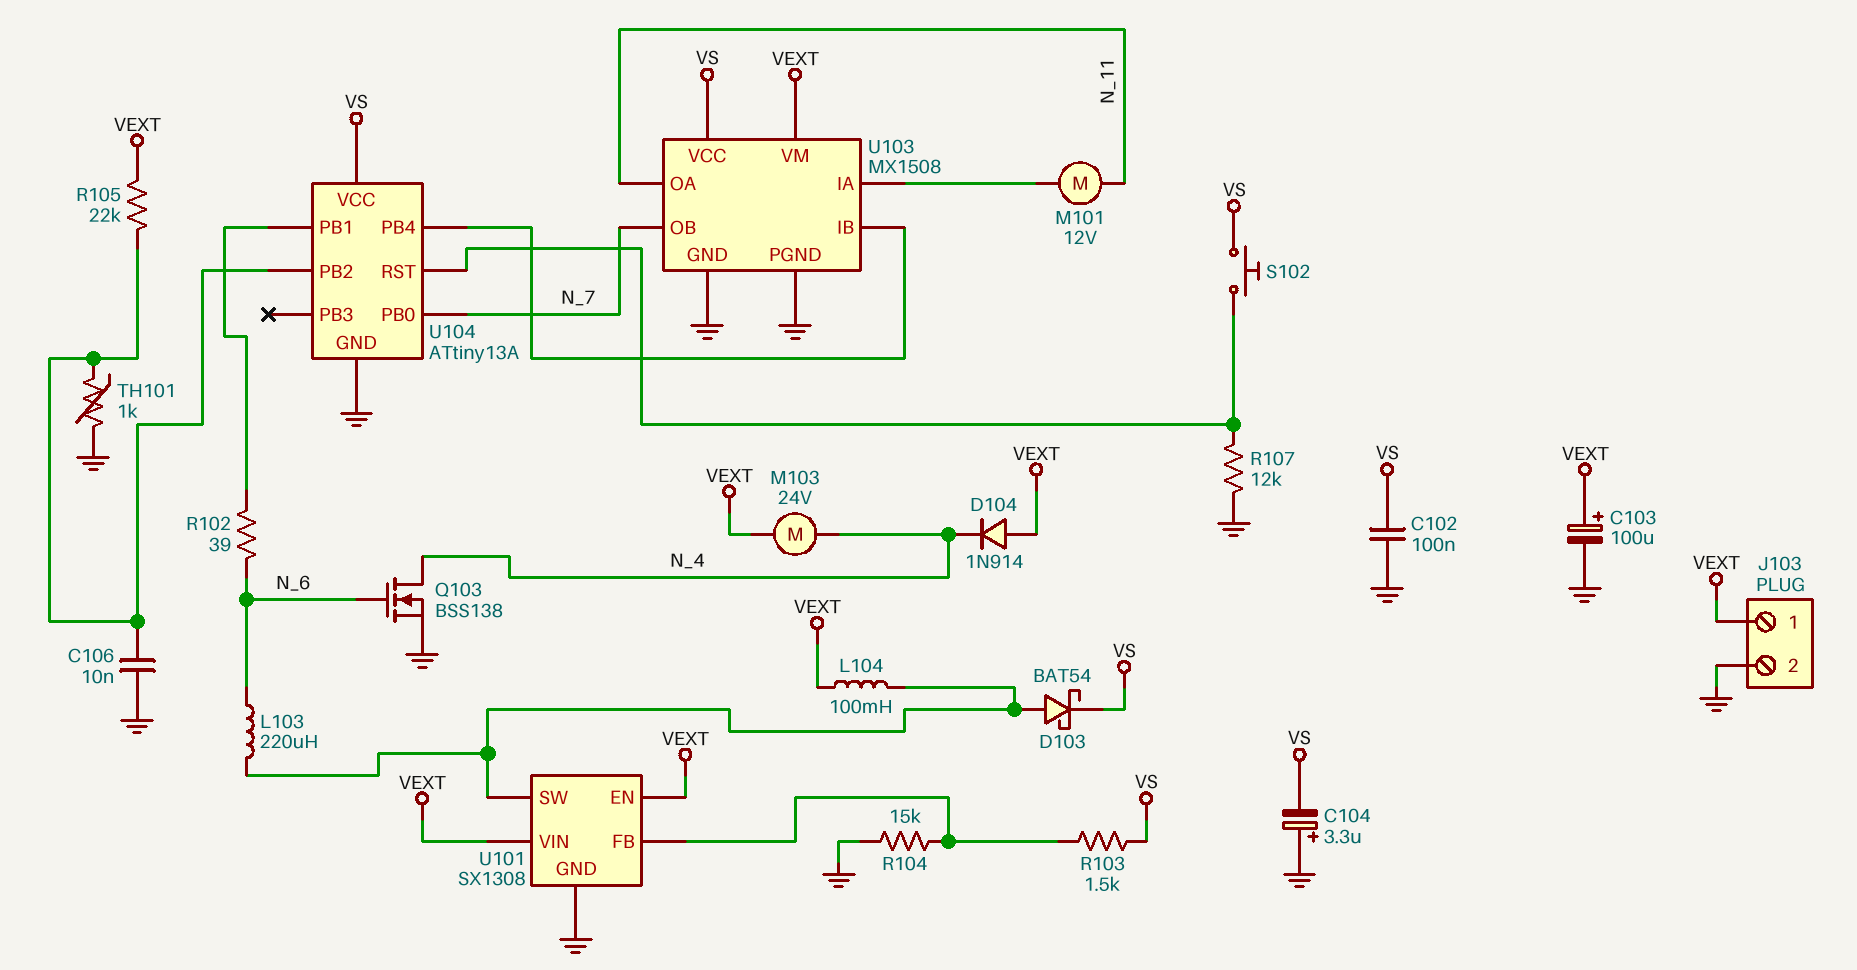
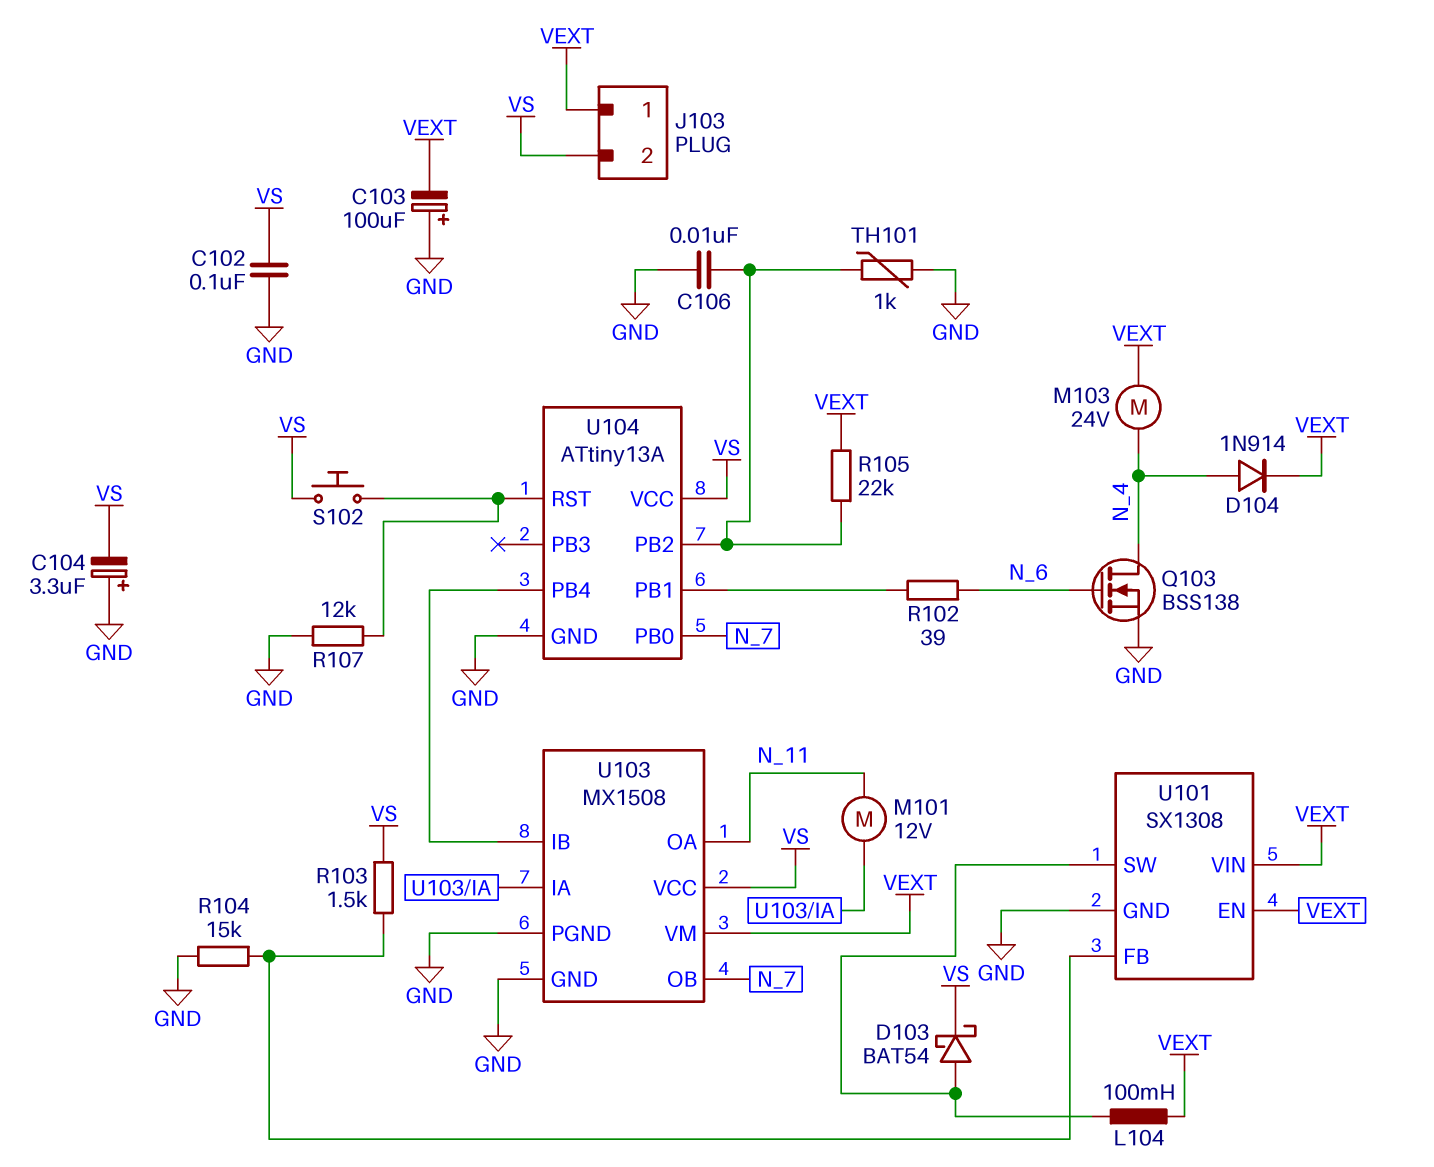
C103: 100uF (plus VEXT, minus GND) -> 100uF (plus GND, minus VEXT)
D104: diode 1N914 (A VEXT, K N_4) -> diode 1N914 (A N_4, K VEXT)
J103 pin 2: GND -> VS
L103: 220uH (N_6, U101/SW) -> none

